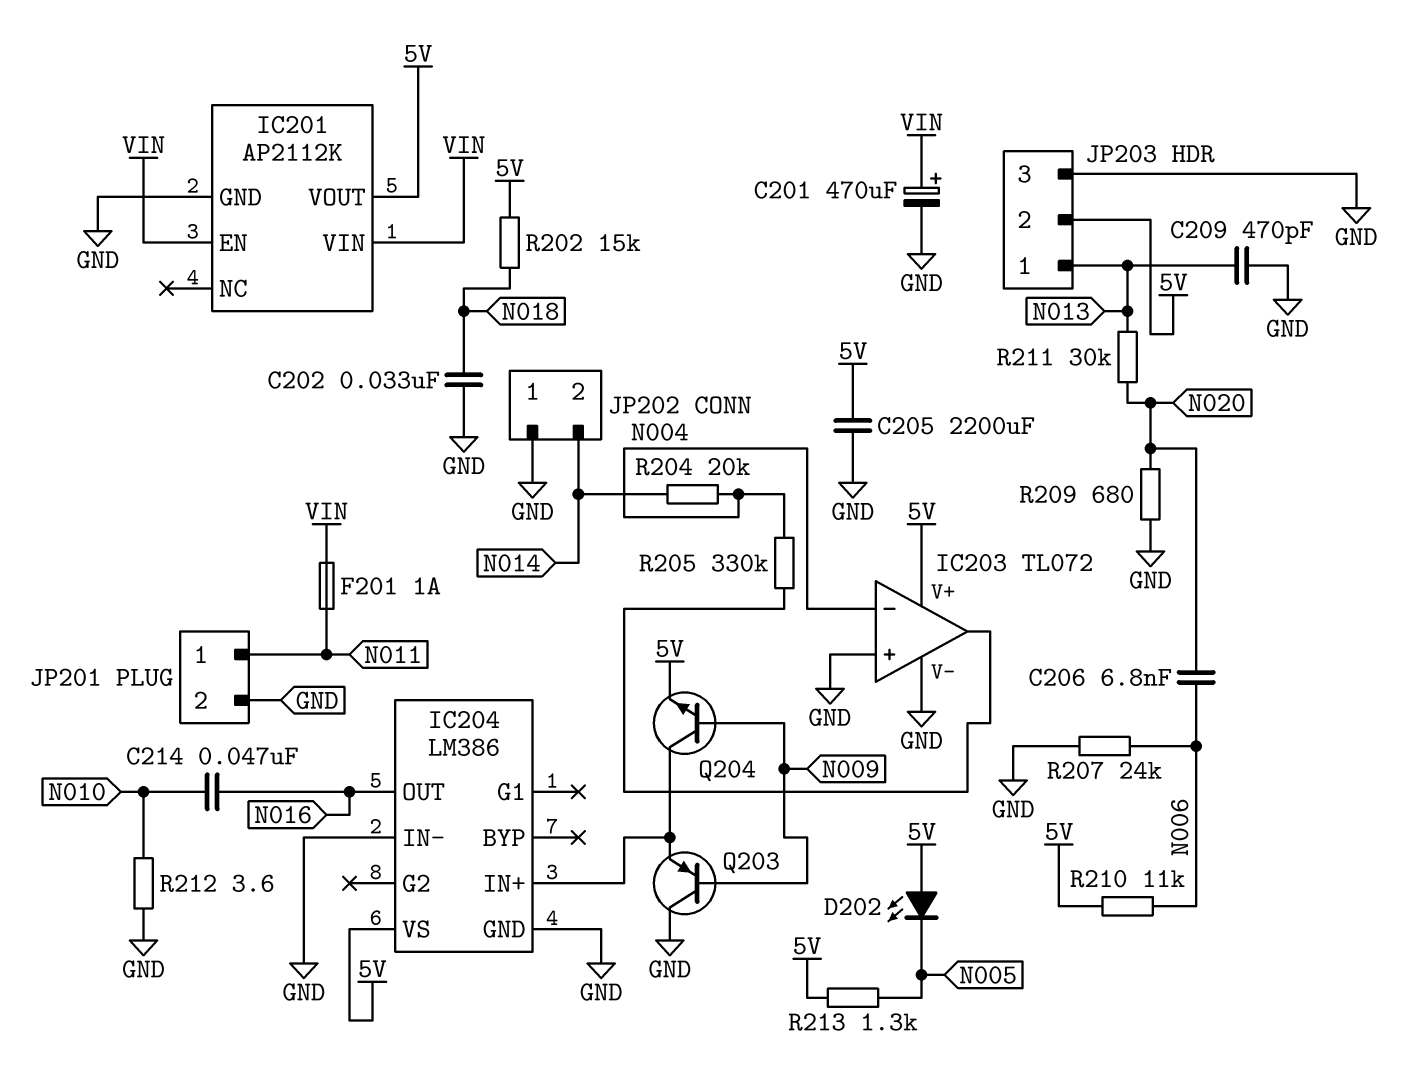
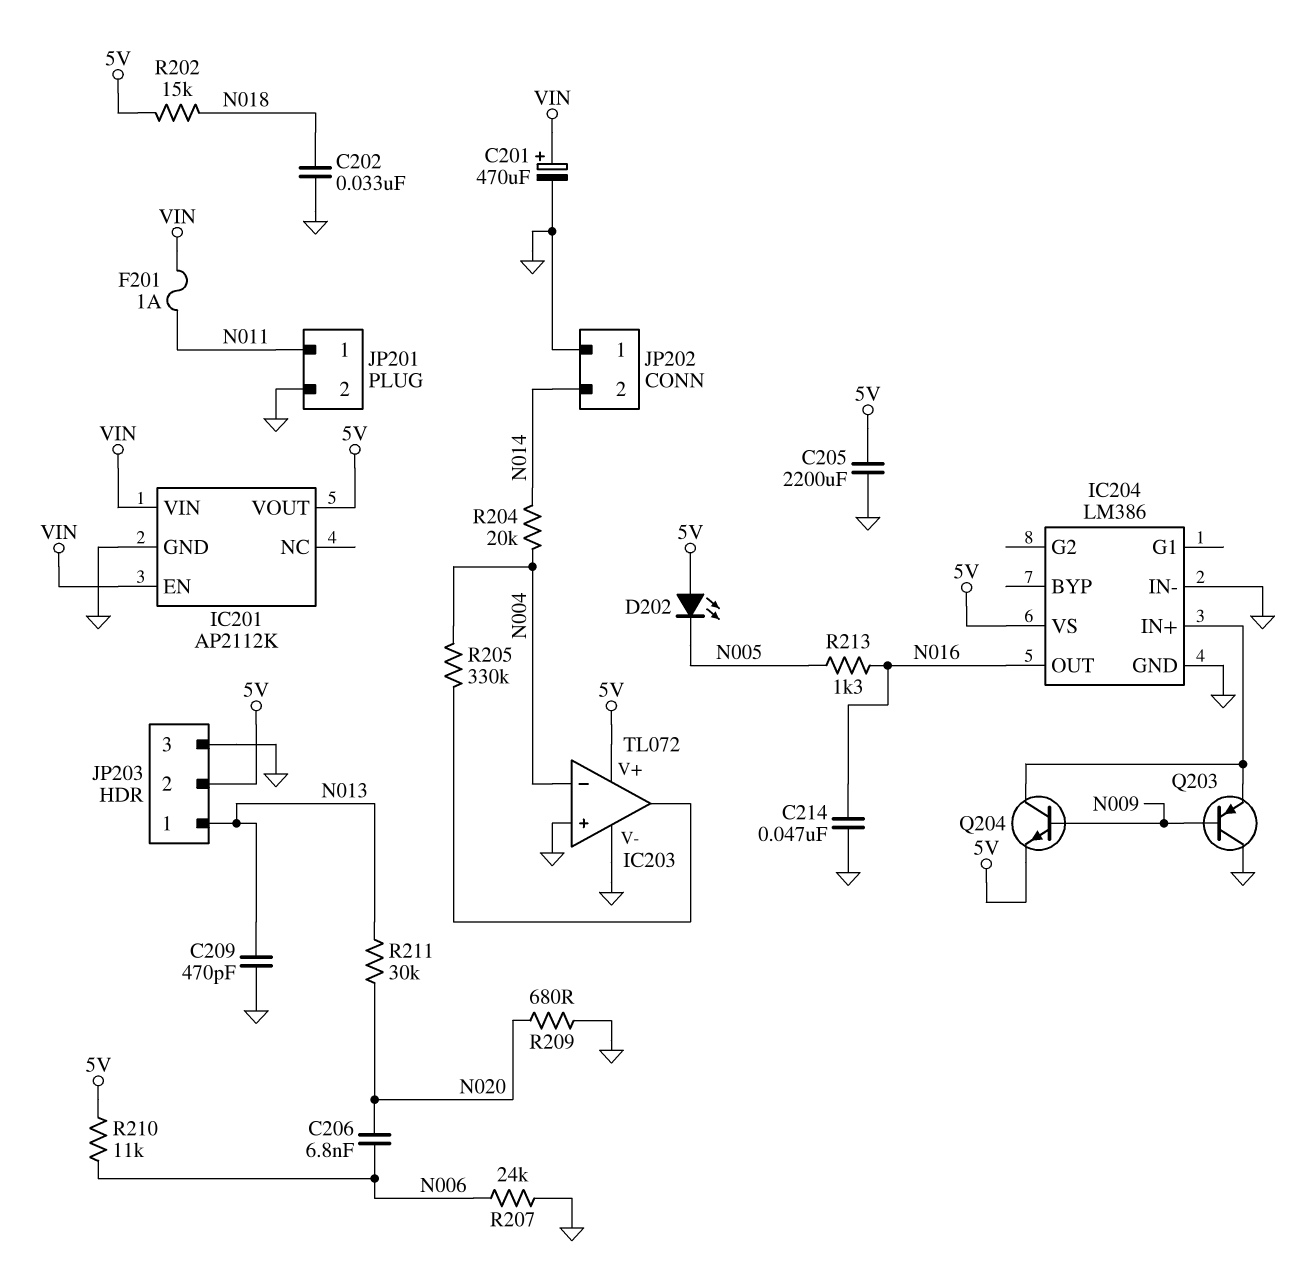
C214: 47nF (N010, N016) -> 47nF (GND, N016)
R212: 3.6 (GND, N010) -> none
R213: 1.3k (5V, N005) -> 1.3k (N005, N016)

